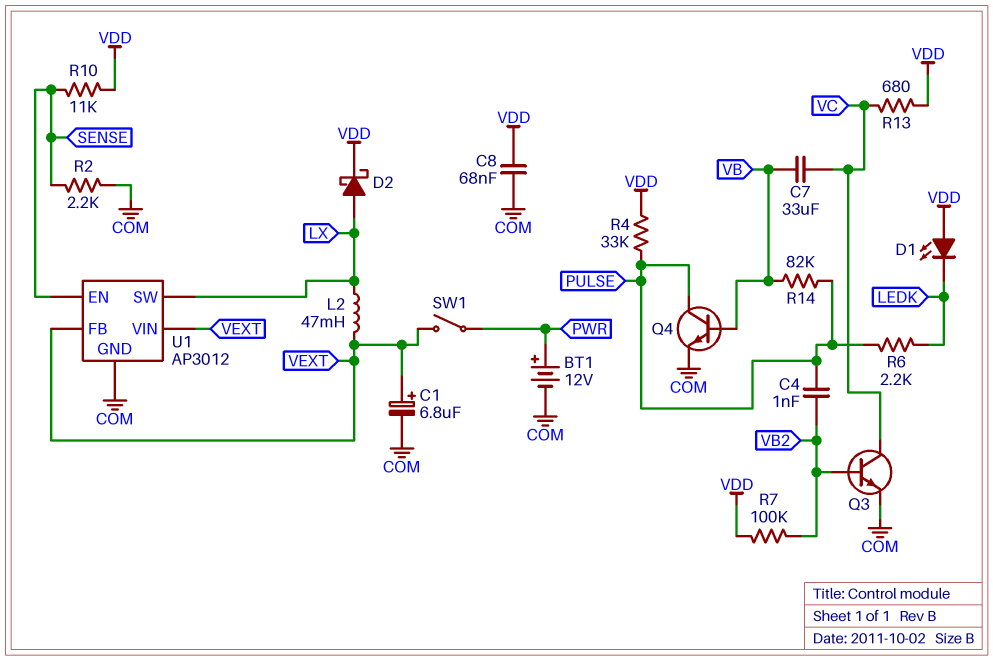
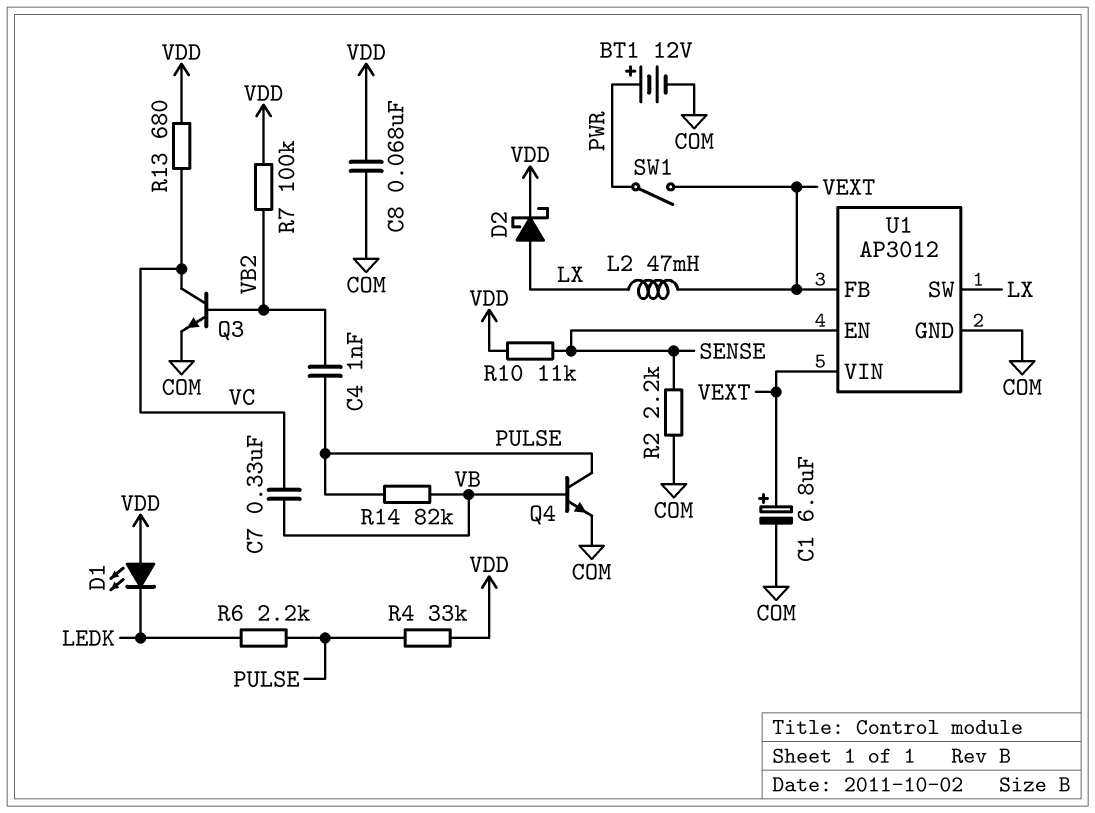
C7: 33uF (VB, VC) -> 330nF (VB, VC)

